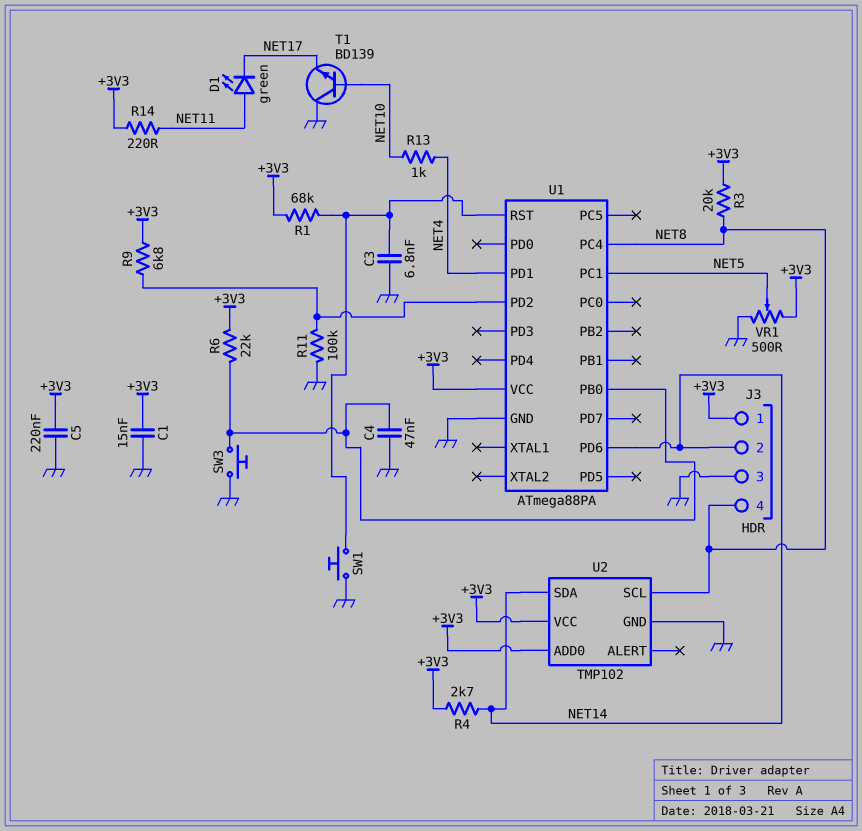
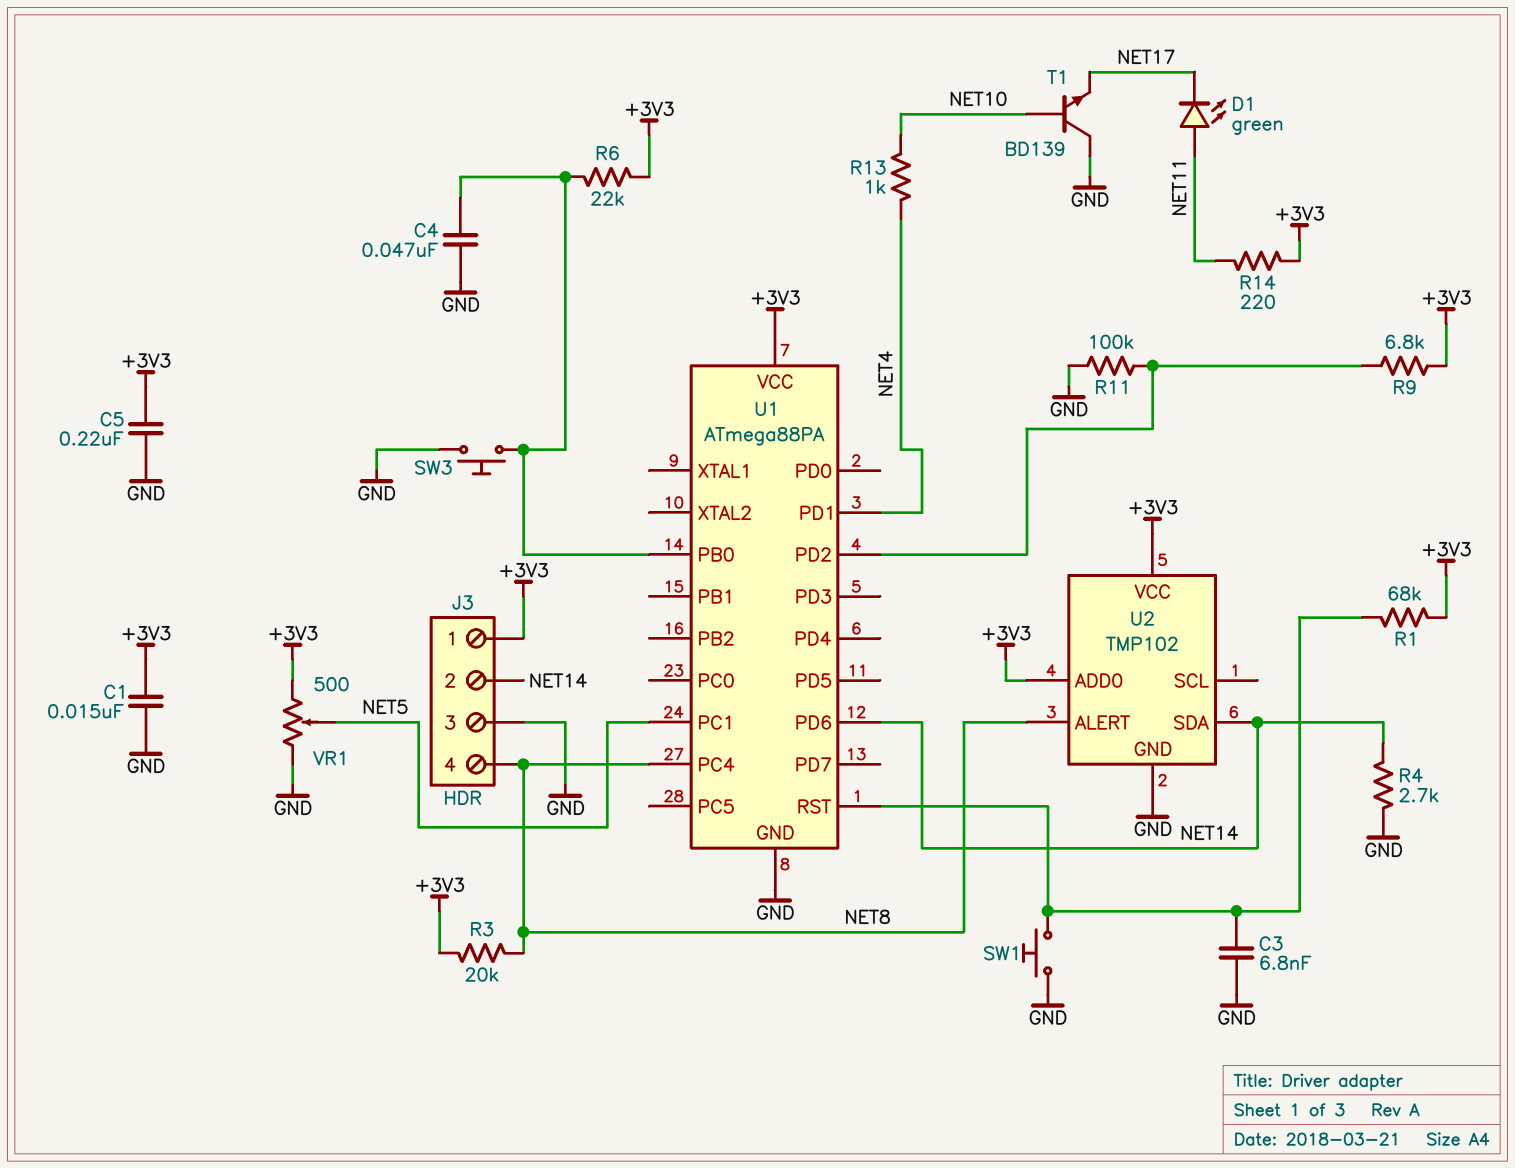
R4: 2.7k (+3V3, NET14) -> 2.7k (GND, NET14)
U2 pin ALERT: none -> NET8
U2 pin SCL: NET8 -> none

